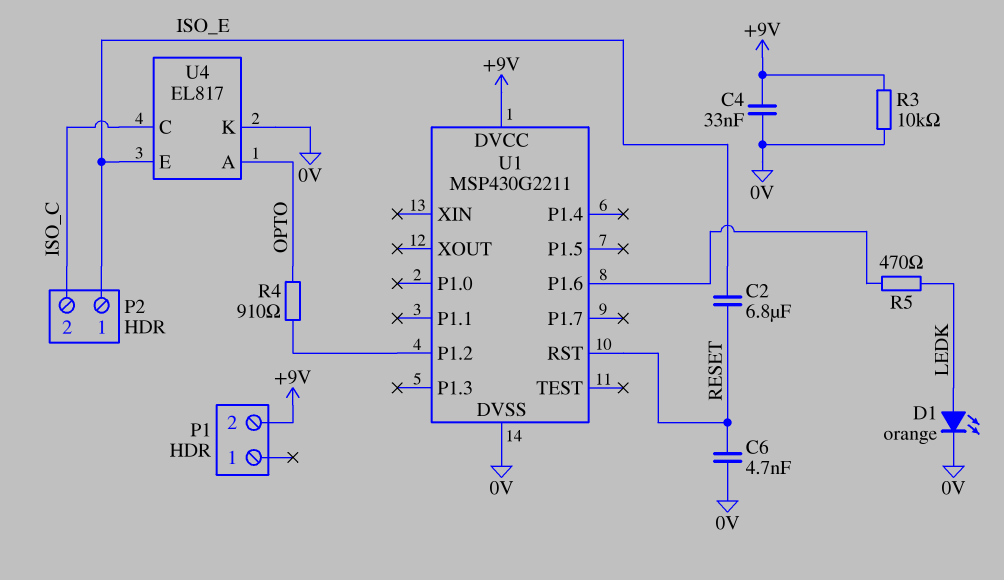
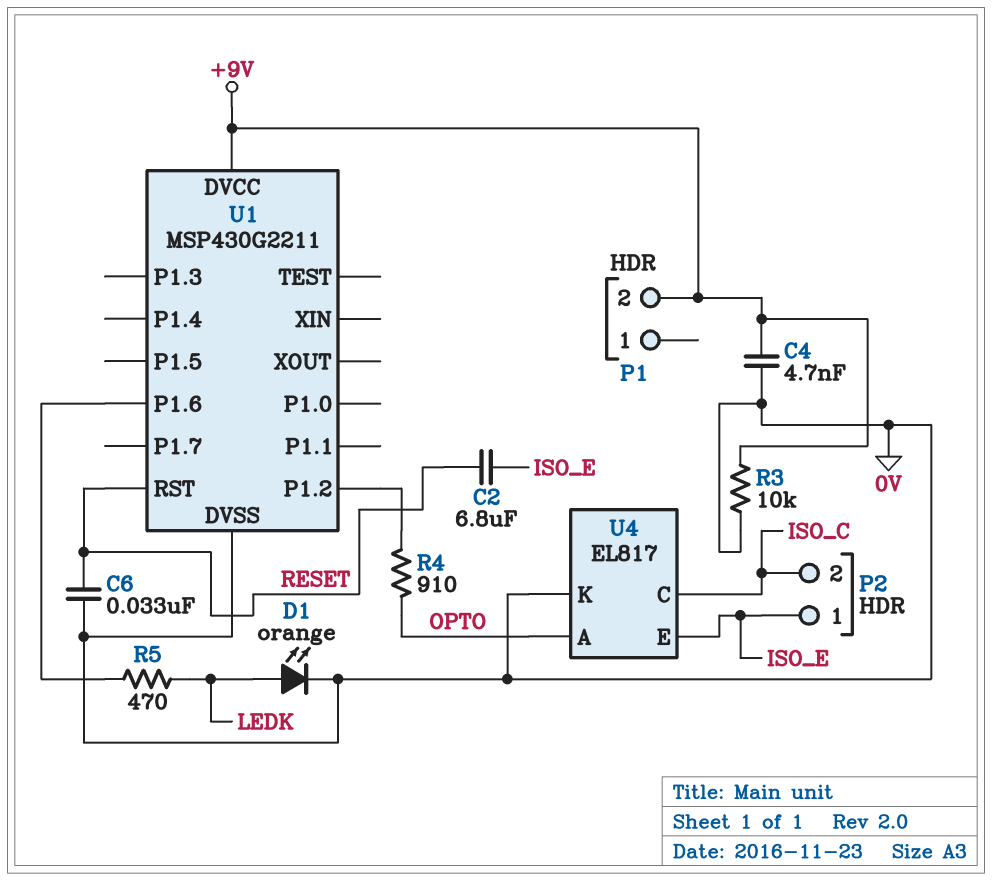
C4: 33nF (+9V, 0V) -> 4.7nF (+9V, 0V)
C6: 4.7nF (0V, RESET) -> 33nF (0V, RESET)

